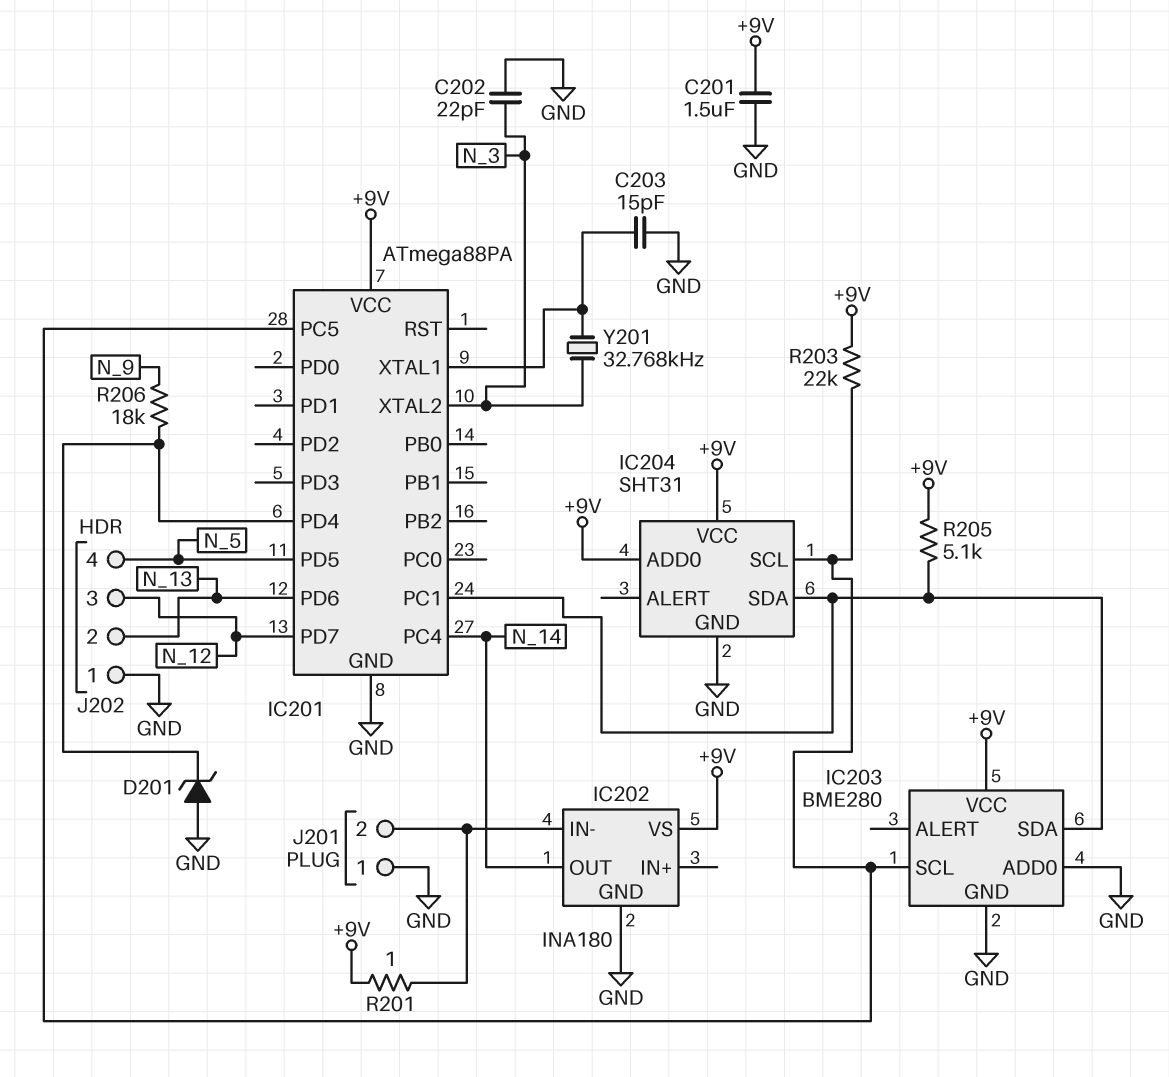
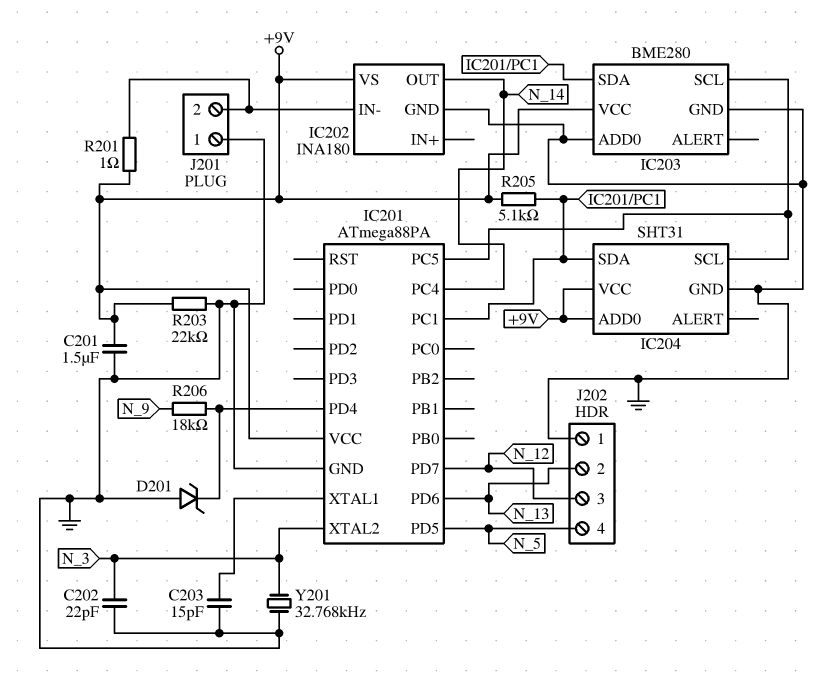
R203: 22k (+9V, IC201/PC5) -> 22k (+9V, GND)
Y201: 32.768kHz (IC201/XTAL1, N_3) -> 32.768kHz (GND, N_3)

